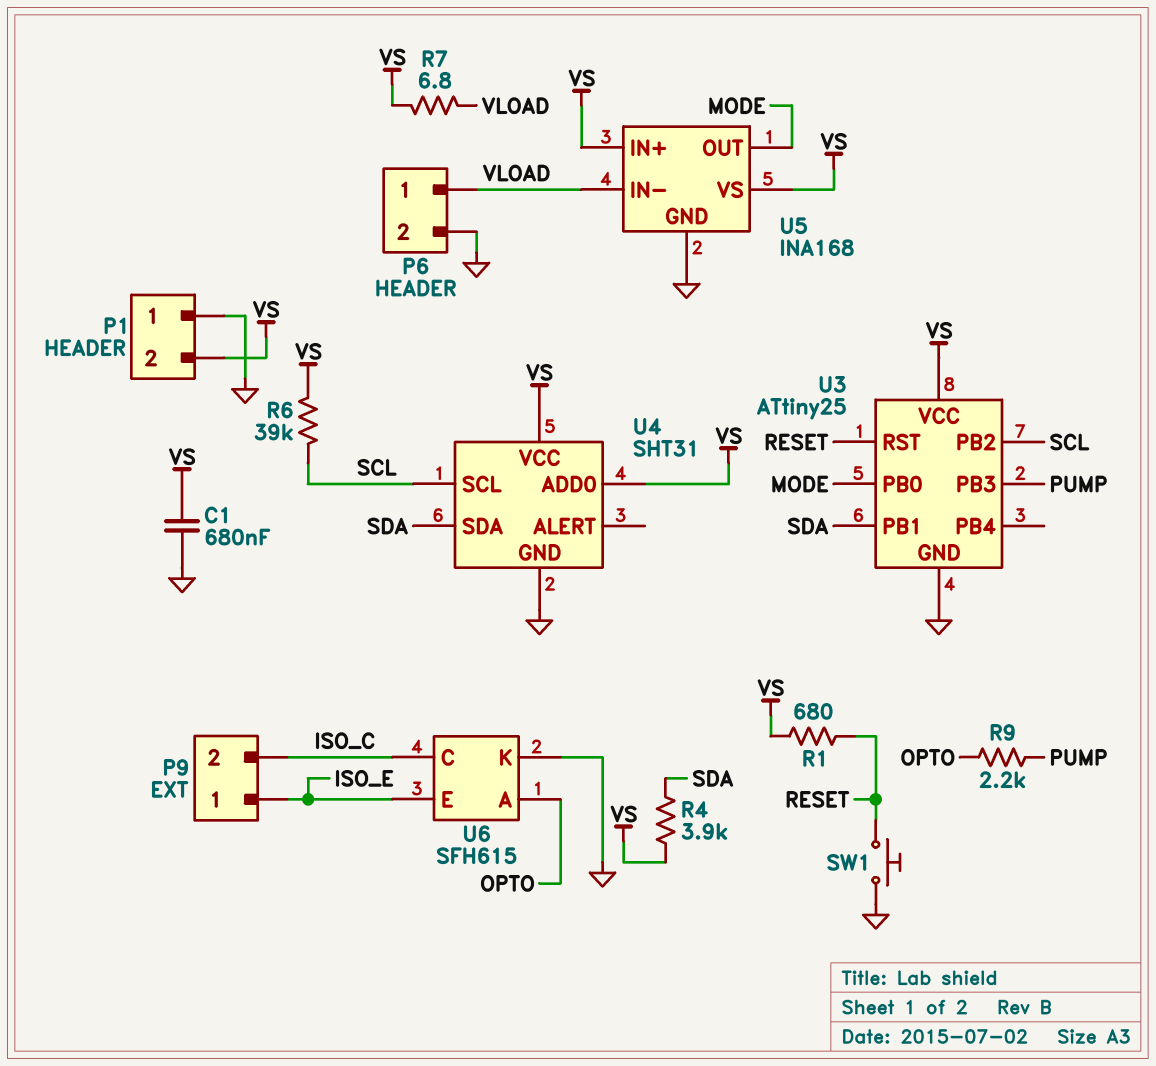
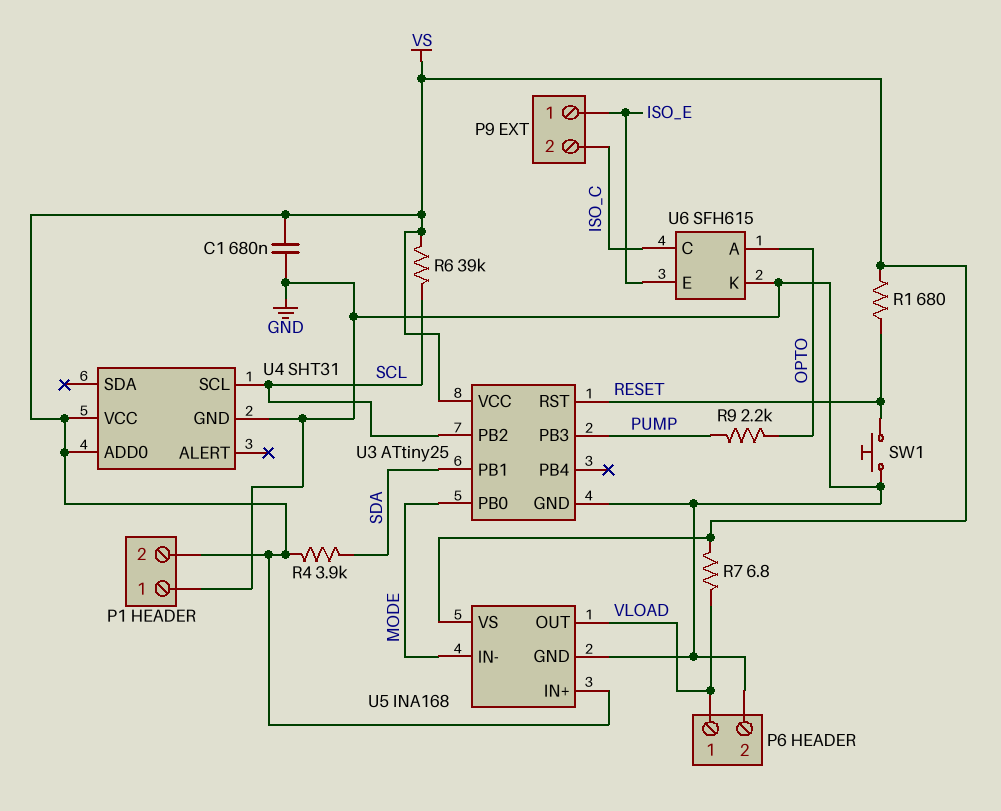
U4 pin SDA: SDA -> none
U5 pin IN-: VLOAD -> MODE
U5 pin OUT: MODE -> VLOAD

